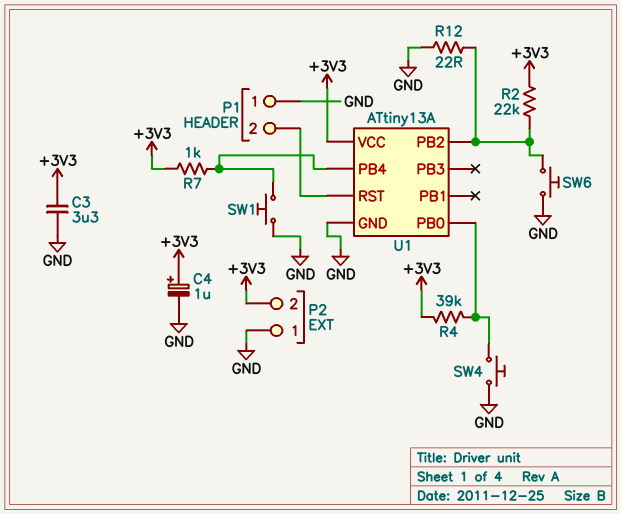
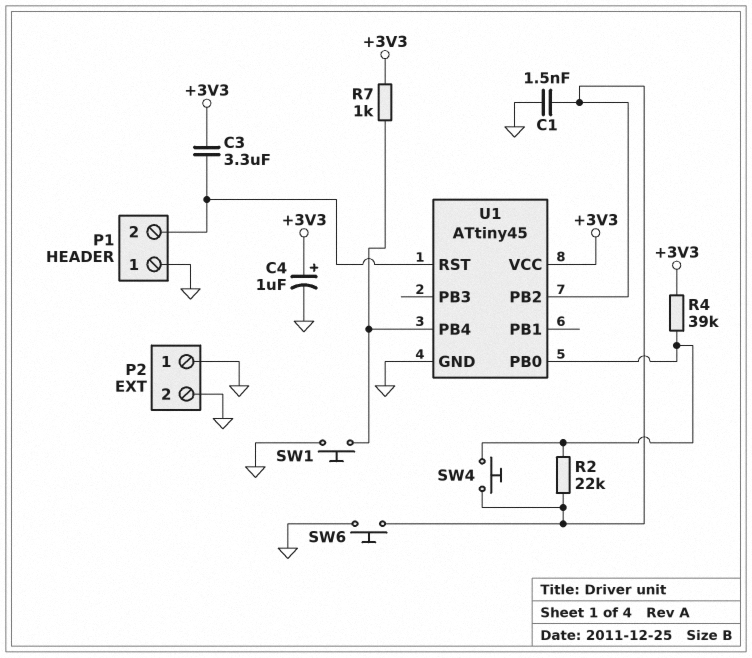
C1: none -> 1.5nF (GND, U1/PB2)
C3: 3.3uF (+3V3, GND) -> 3.3uF (+3V3, P1/2)
P2 pin 2: +3V3 -> GND
R2: 22k (+3V3, U1/PB2) -> 22k (U1/PB0, U1/PB2)
R12: 22 (GND, U1/PB2) -> none
SW4: button (GND, U1/PB0) -> button (U1/PB0, U1/PB2)
U1: ATtiny13A -> ATtiny45

